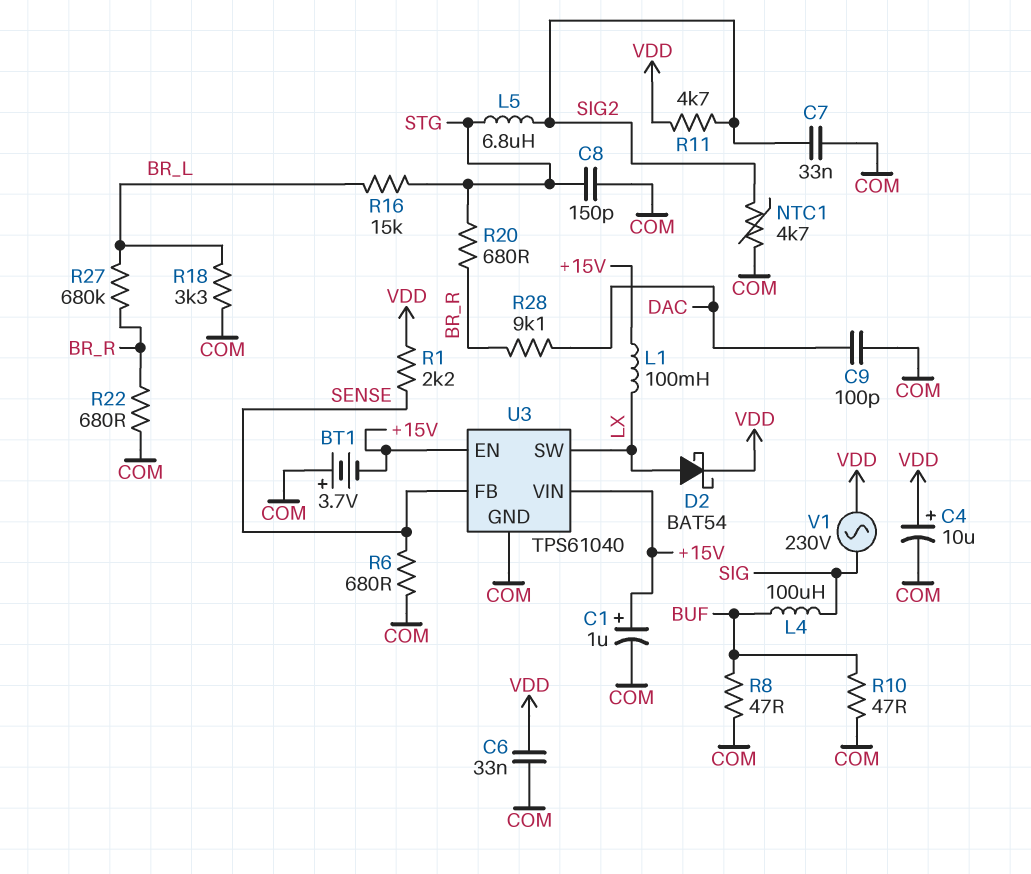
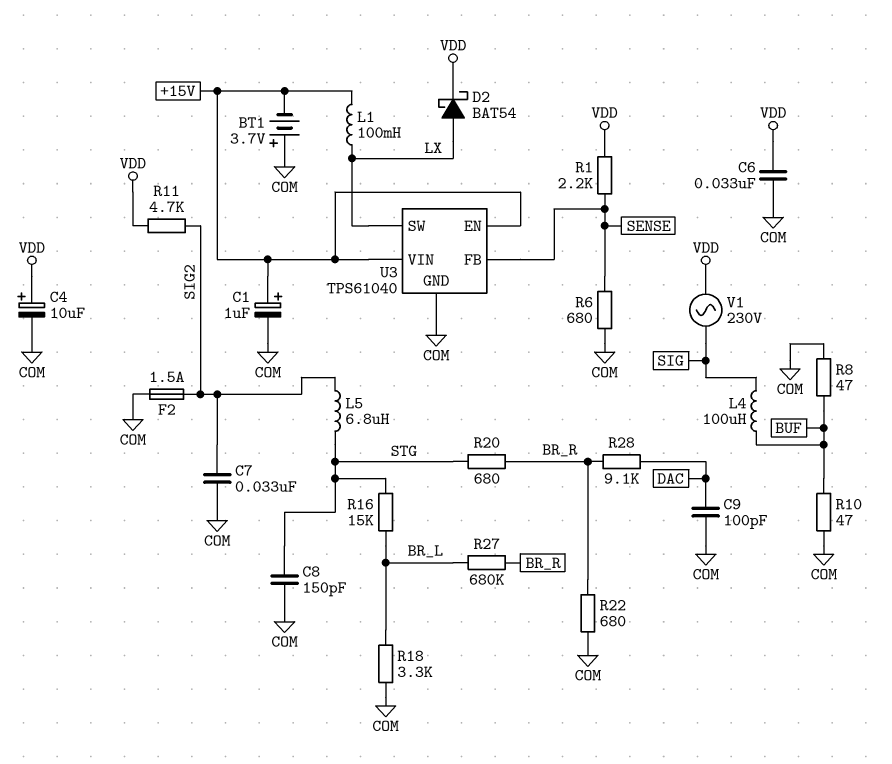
F2: none -> 1.5A (COM, SIG2)
NTC1: 4.7k (COM, SIG2) -> none

